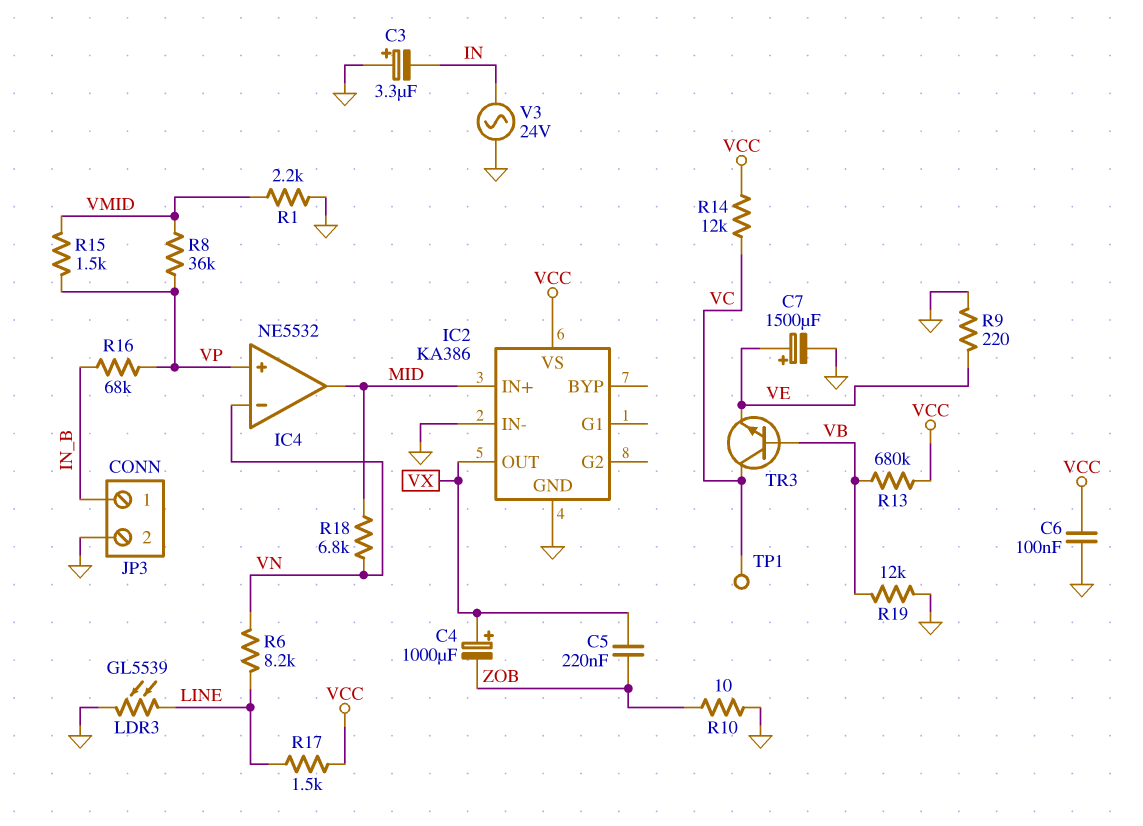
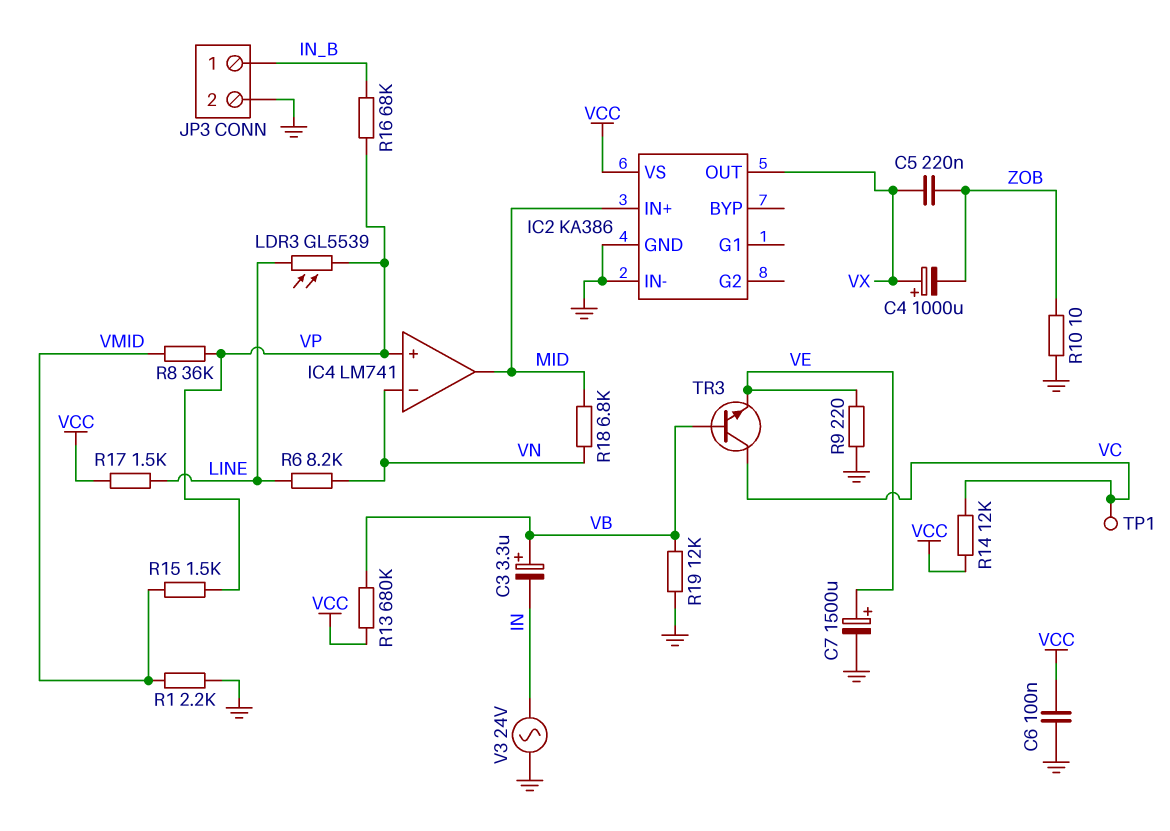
C3: 3.3uF (plus GND, minus IN) -> 3.3uF (plus VB, minus IN)
IC4: NE5532 -> LM741
LDR3: GL5539 (GND, LINE) -> GL5539 (LINE, VP)

